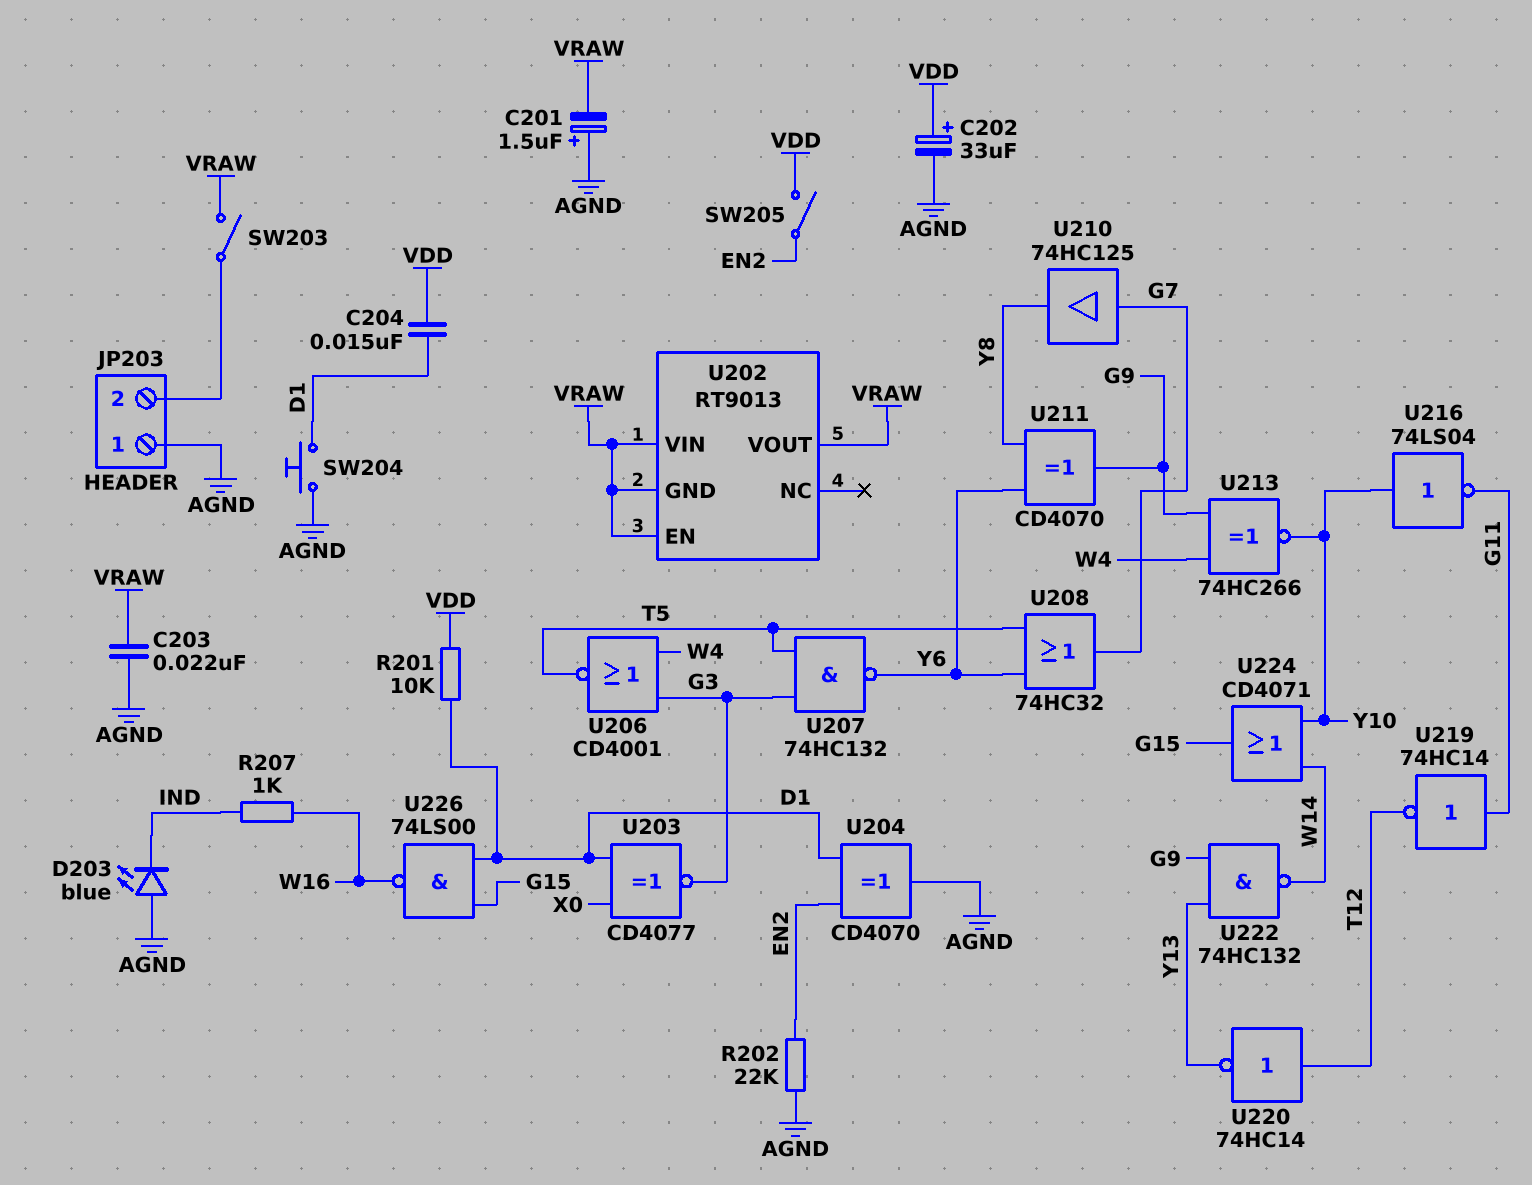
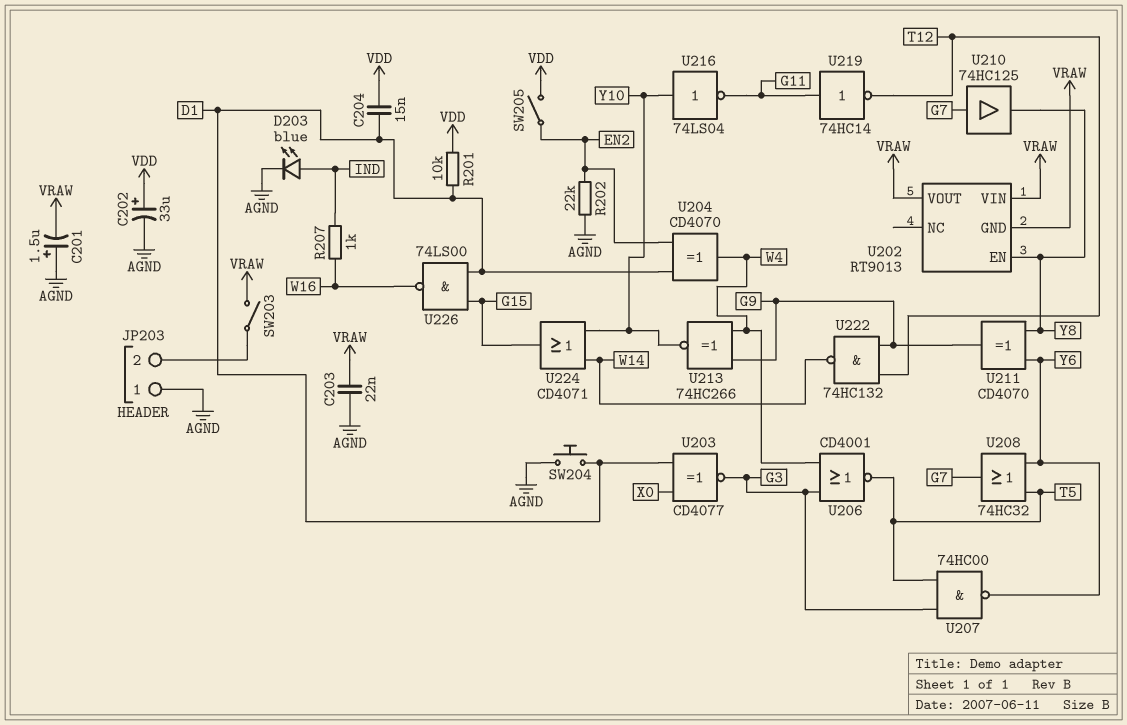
D203: LED blue (A AGND, K IND) -> LED blue (A IND, K AGND)
U202 pin EN: VRAW -> Y8
U204: XOR CD4070 (in D1, in EN2, out AGND) -> XOR CD4070 (in D1, in EN2, out W4)
U207: NAND 74HC132 (in G3, in T5, out Y6) -> NAND 74HC00 (in G3, in T5, out Y6)
U220: NOT 74HC14 (in T12, out Y13) -> none
U222: NAND 74HC132 (in G9, in Y13, out W14) -> NAND 74HC132 (in G9, in T12, out W14)

